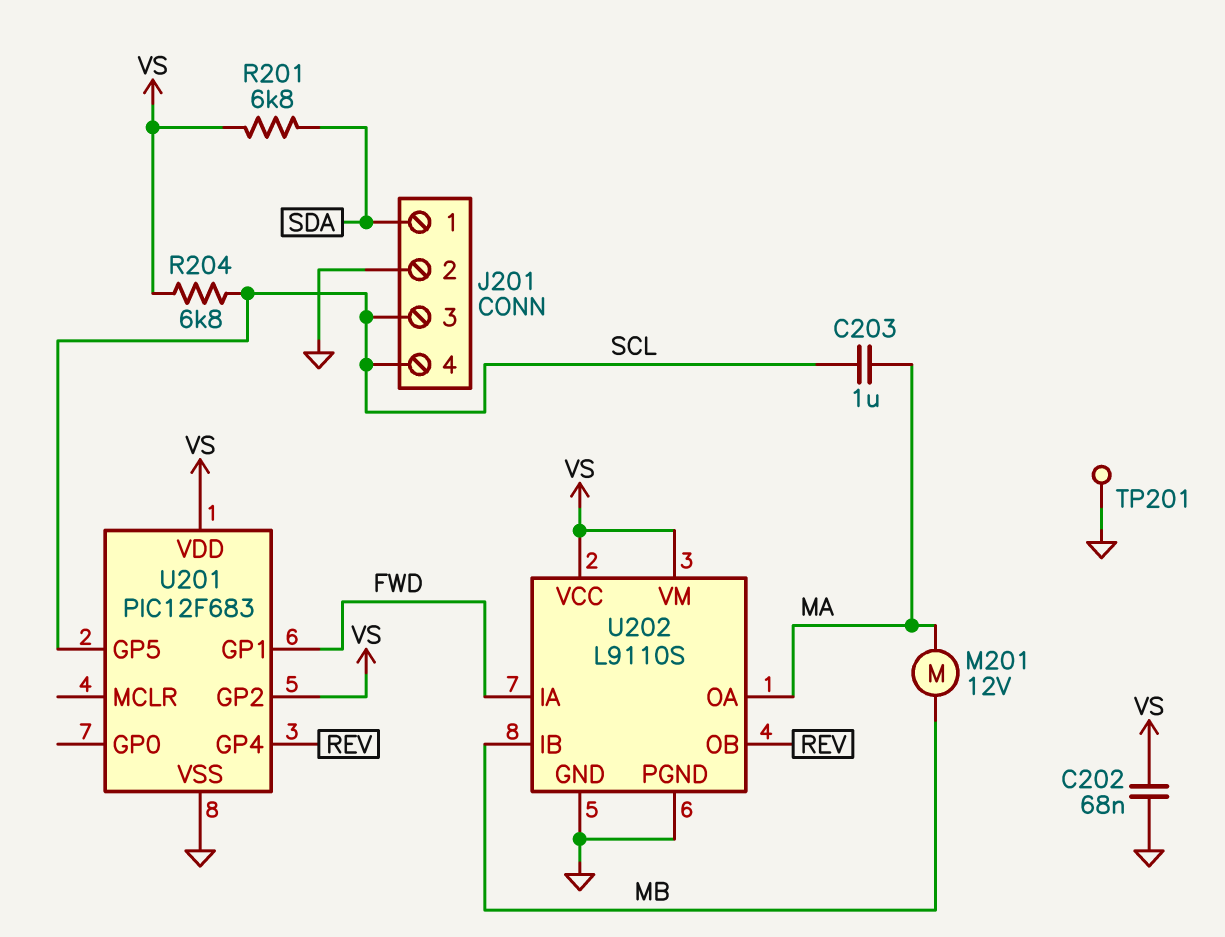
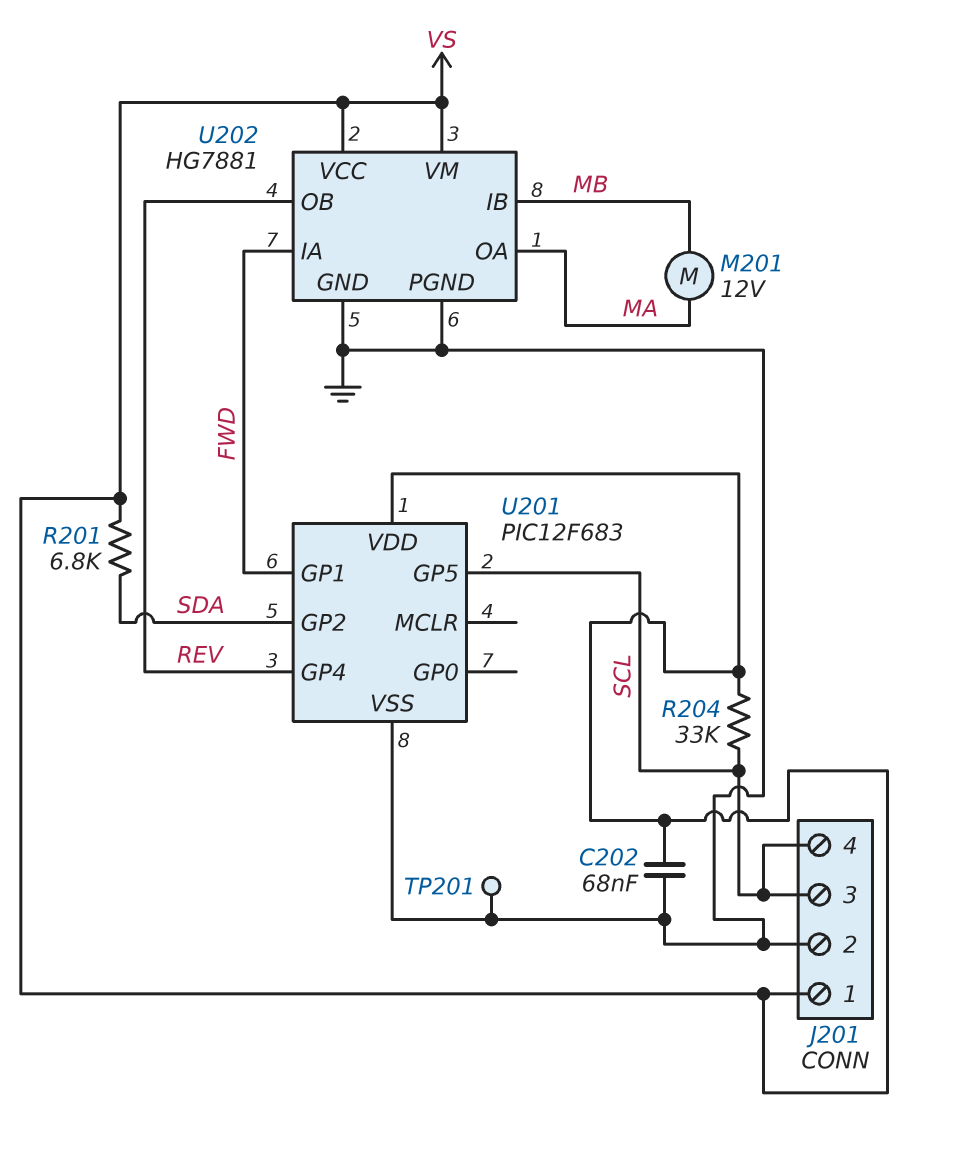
C203: 1uF (MA, SCL) -> none
J201 pin 1: SDA -> VS
R204: 6.8k (SCL, VS) -> 33k (SCL, VS)
U201 pin GP2: VS -> SDA
U202: L9110S -> HG7881

